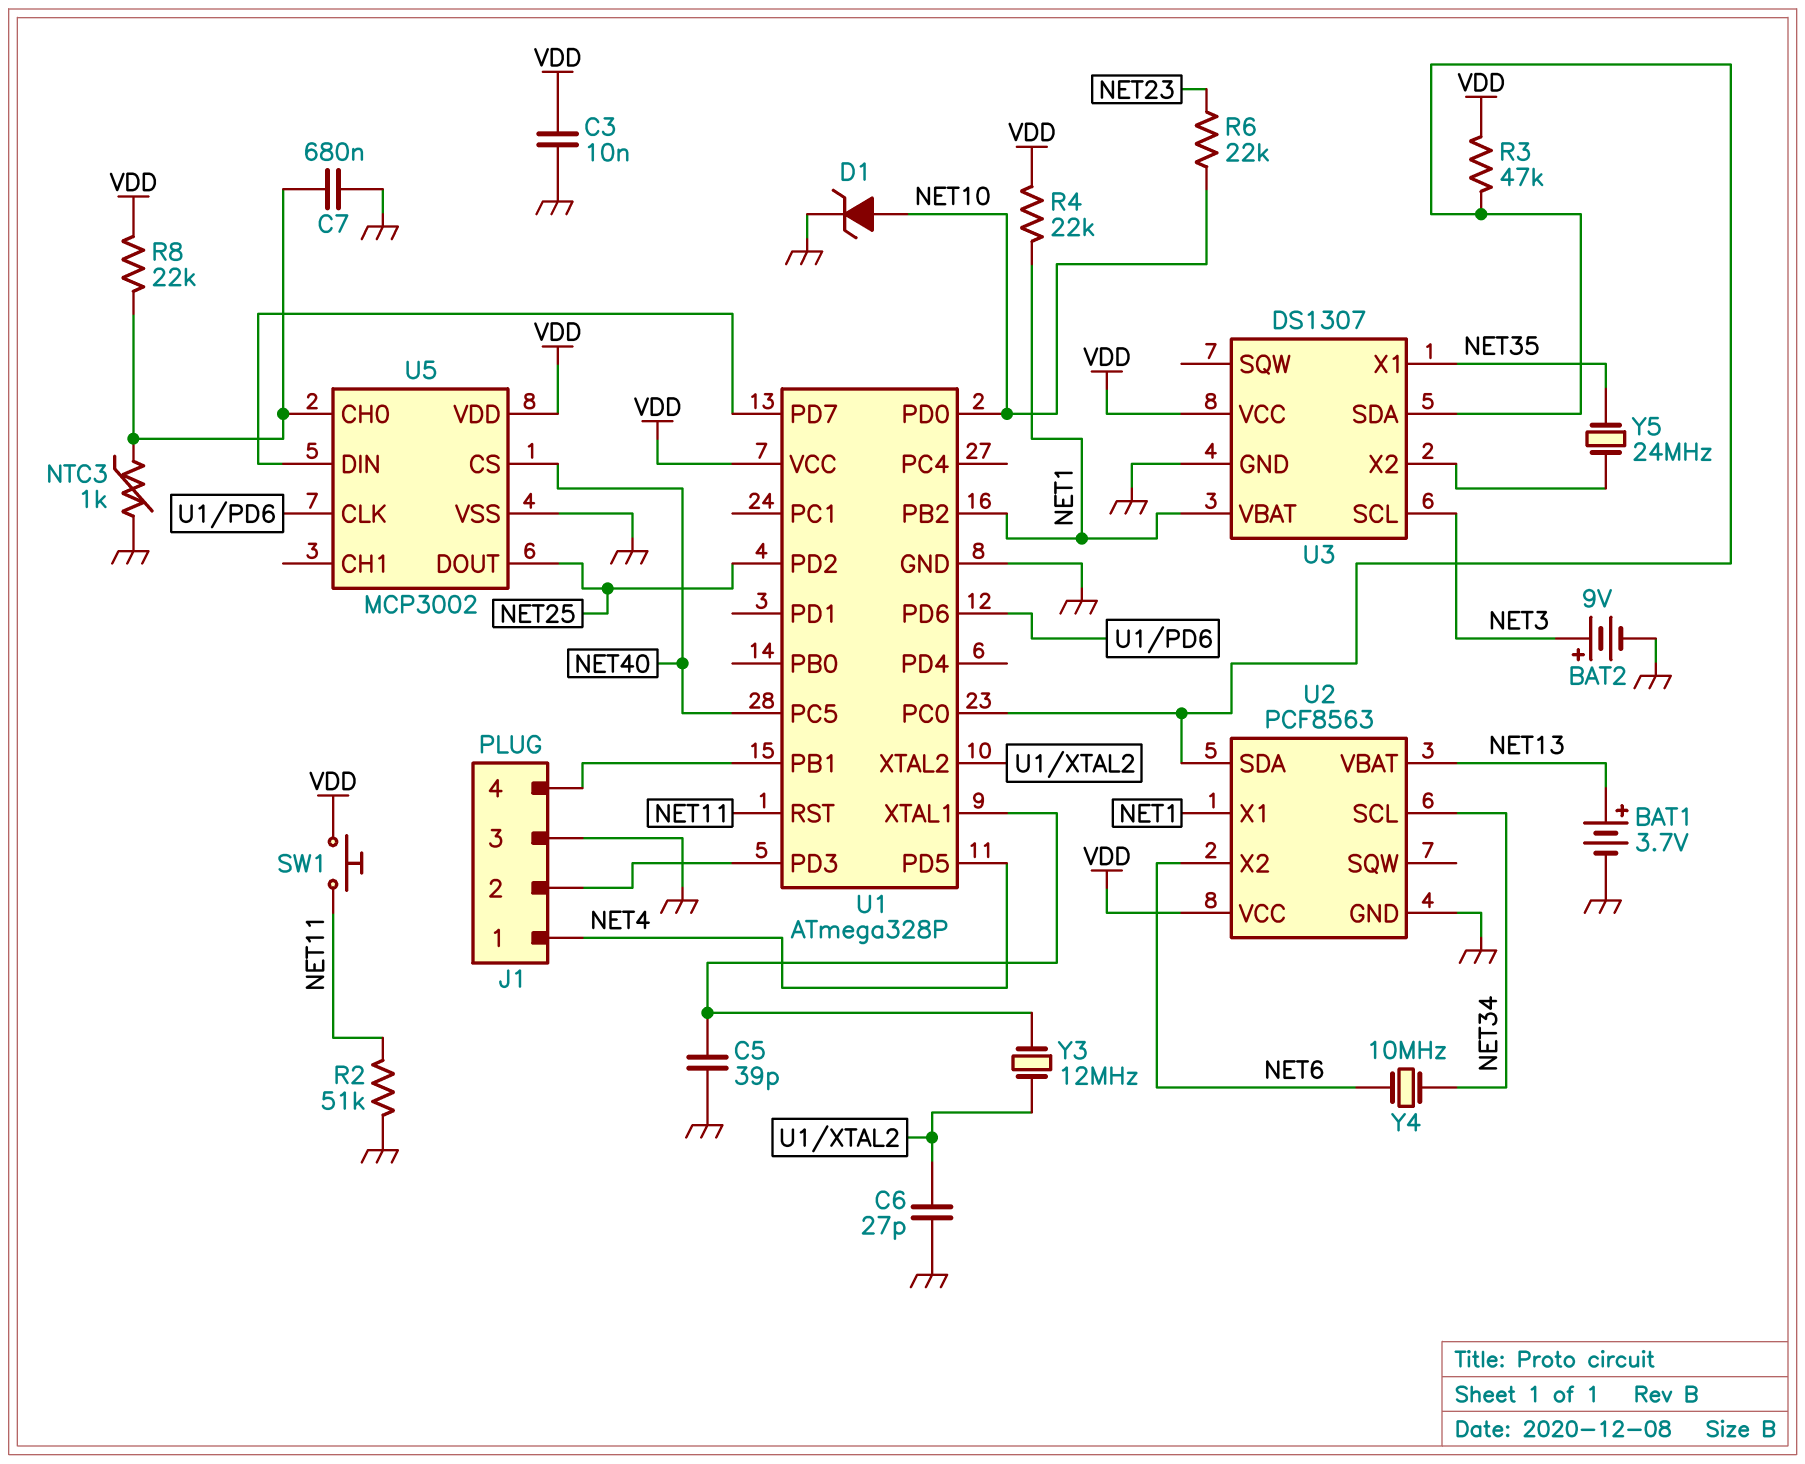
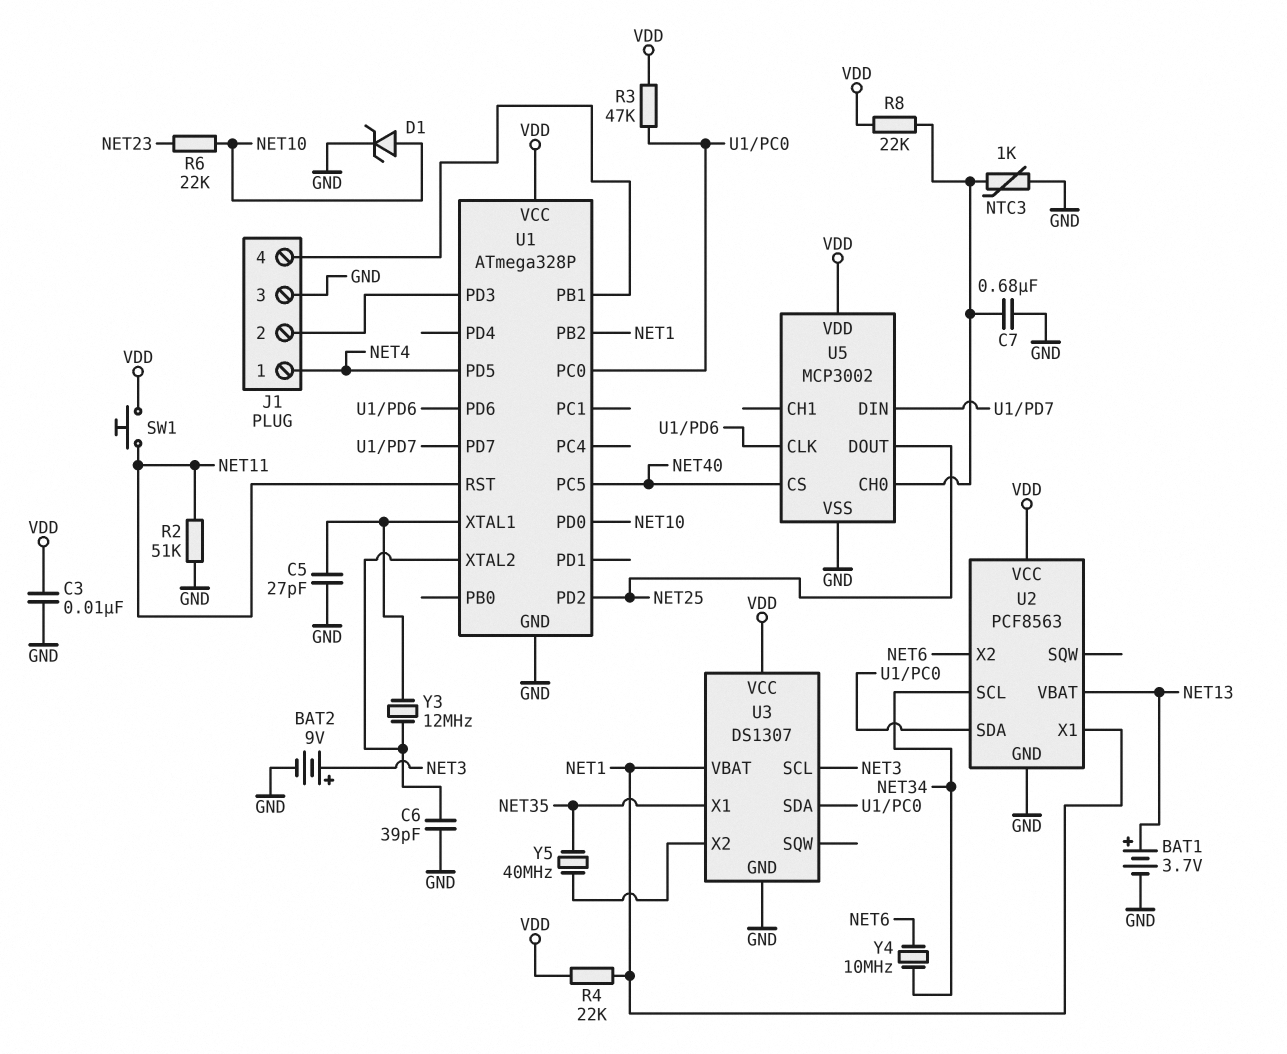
C5: 39pF (GND, U1/XTAL1) -> 27pF (GND, U1/XTAL1)
C6: 27pF (GND, U1/XTAL2) -> 39pF (GND, U1/XTAL2)
Y5: 24MHz (NET35, U3/X2) -> 40MHz (NET35, U3/X2)

